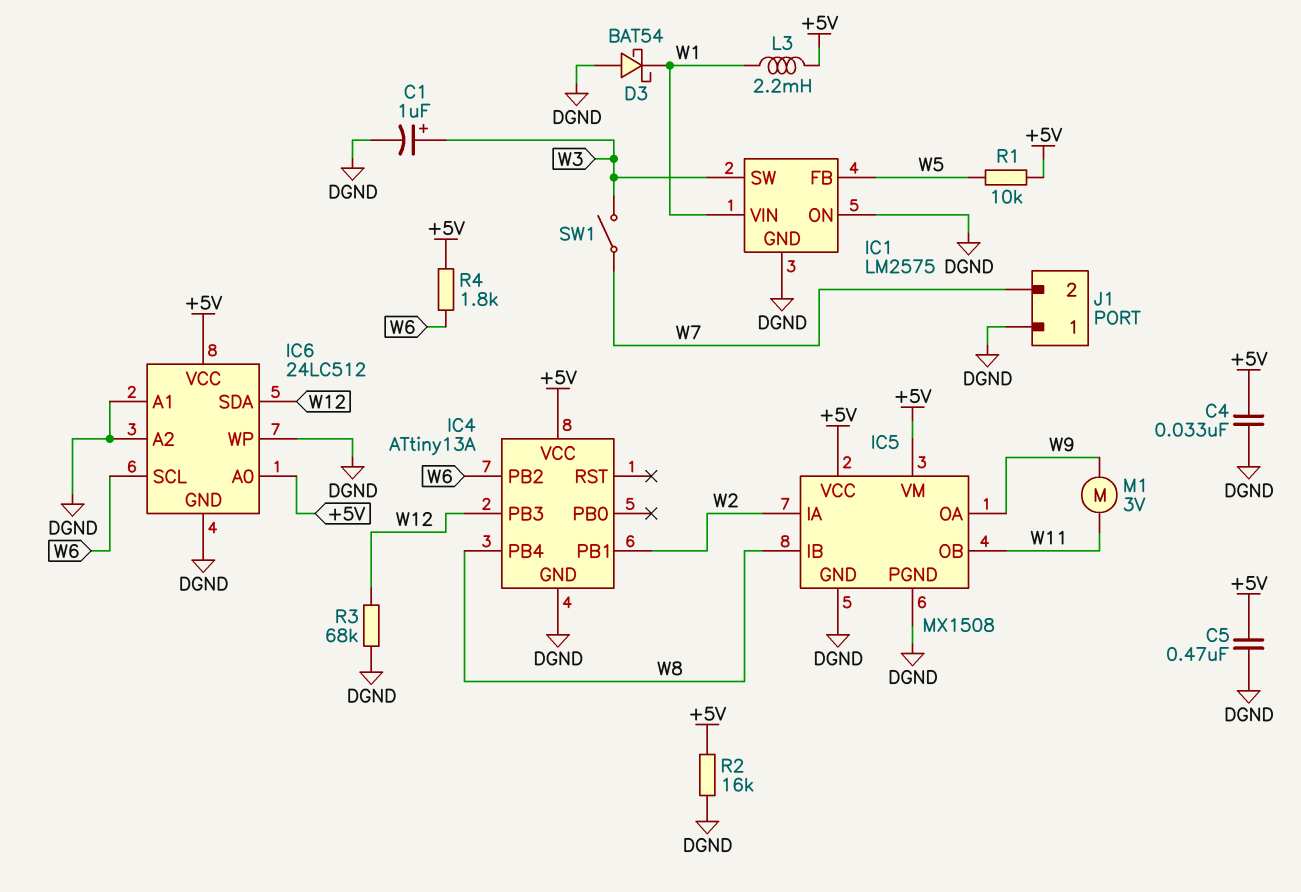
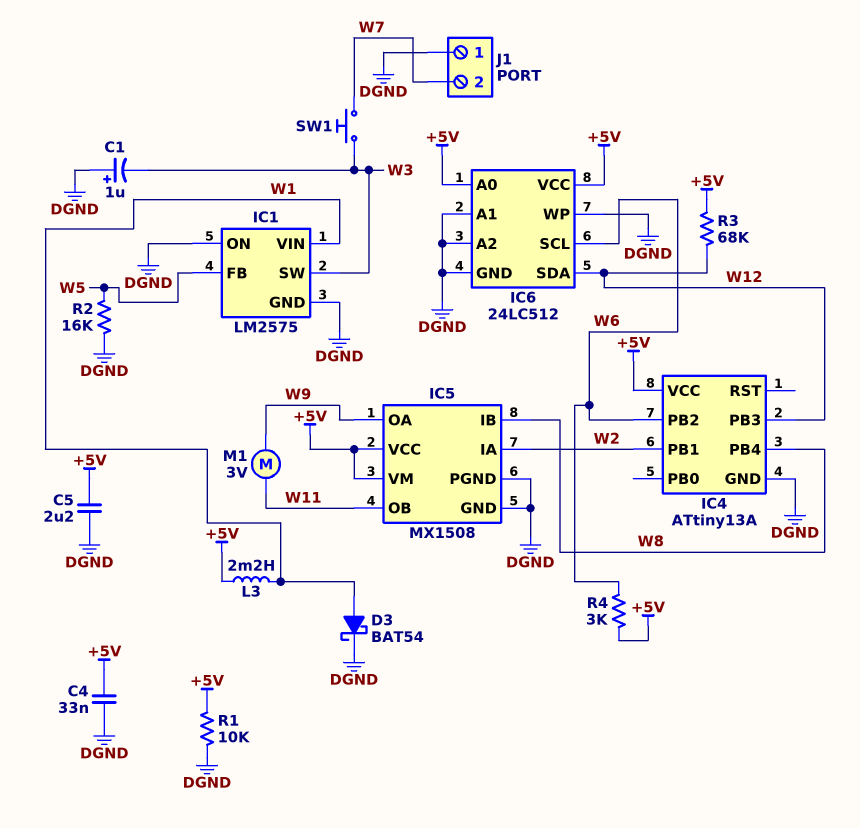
C1: 1uF (plus W3, minus DGND) -> 1uF (plus DGND, minus W3)
C5: 470nF (+5V, DGND) -> 2.2uF (+5V, DGND)
D3: schottky BAT54 (A DGND, K W1) -> schottky BAT54 (A W1, K DGND)
R1: 10k (+5V, W5) -> 10k (+5V, DGND)
R2: 16k (+5V, DGND) -> 16k (DGND, W5)
R3: 68k (DGND, W12) -> 68k (+5V, W12)
R4: 1.8k (+5V, W6) -> 3k (+5V, W6)
SW1: switch (W3, W7) -> button (W3, W7)

